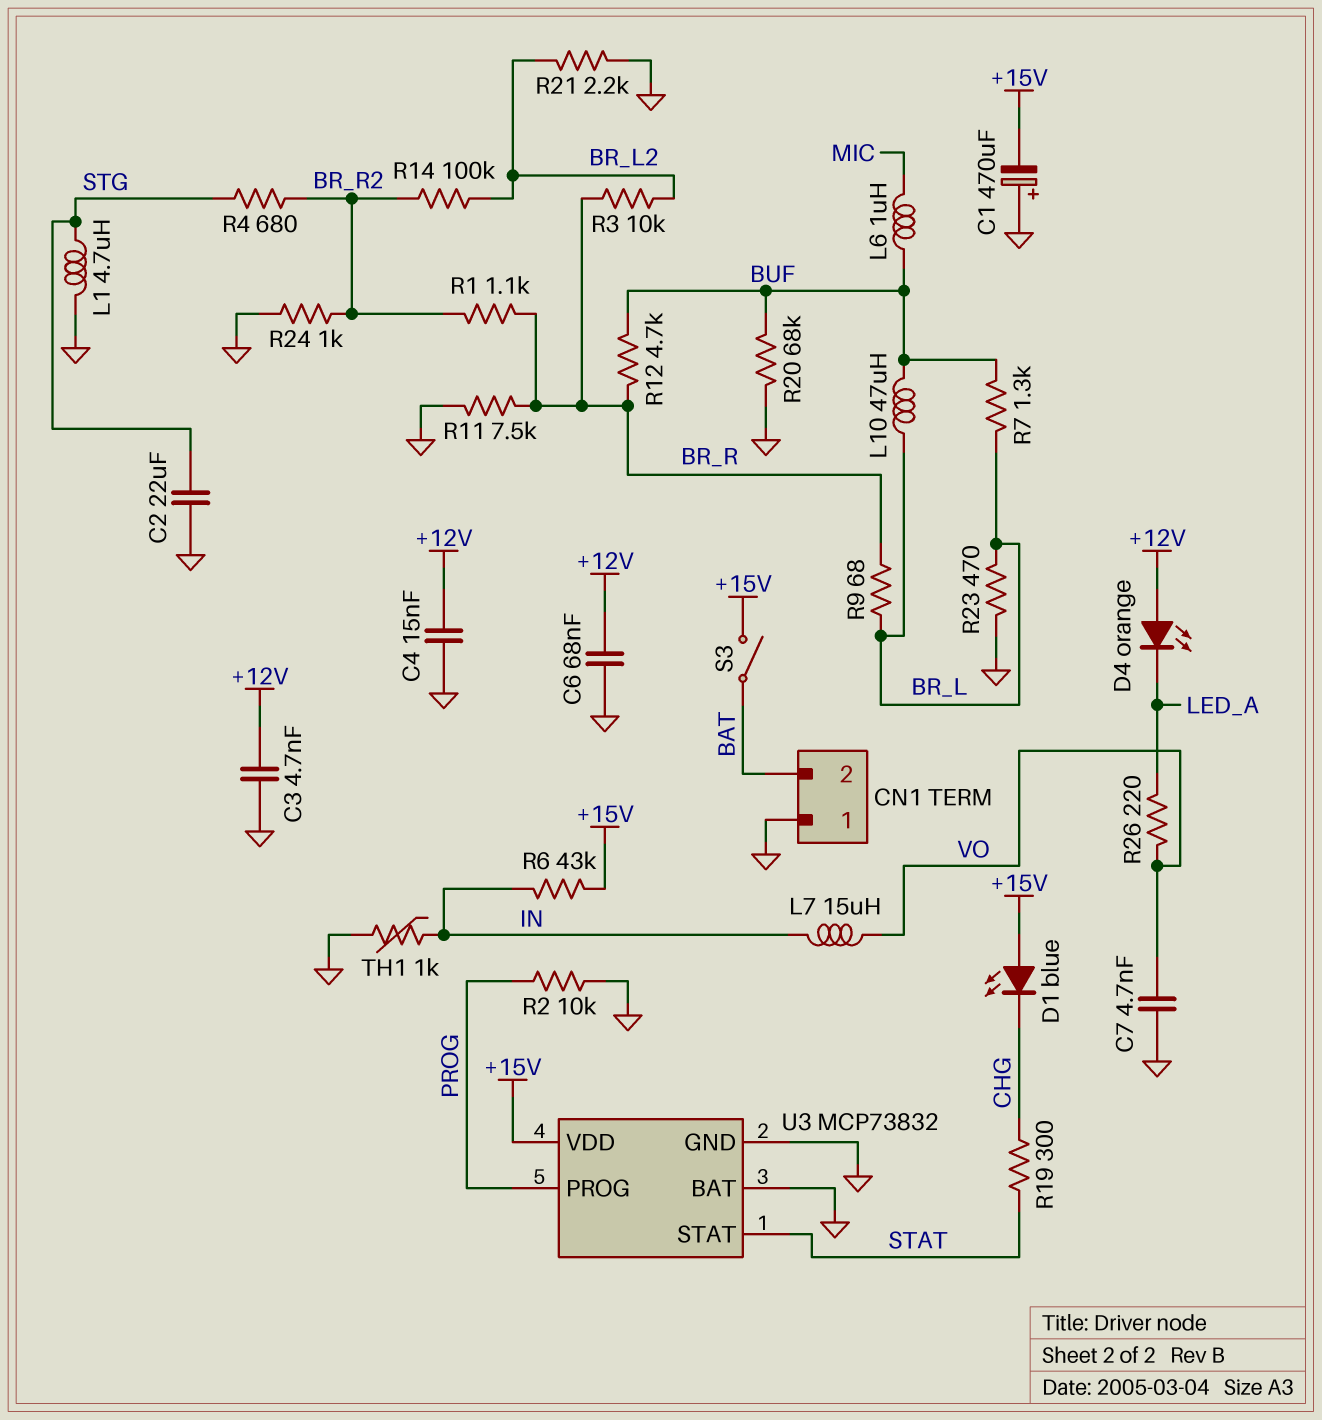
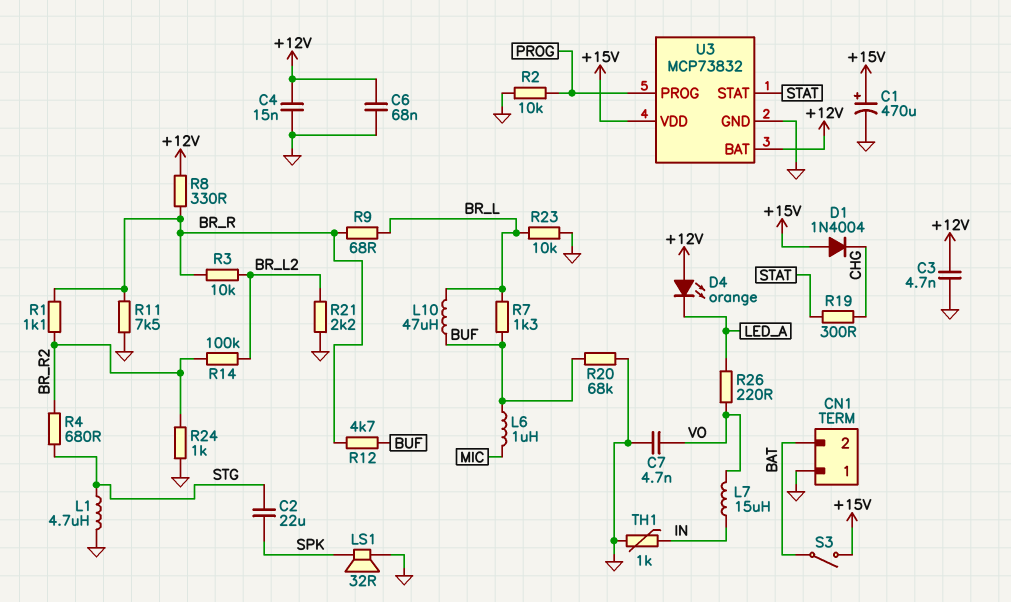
C1: 470uF (plus GND, minus +15V) -> 470uF (plus +15V, minus GND)
C2: 22uF (GND, STG) -> 22uF (SPK, STG)
D1: LED blue (A +15V, K CHG) -> diode 1N4004 (A +15V, K CHG)
LS1: none -> speaker 32R (GND, SPK)
R6: 43k (+15V, IN) -> none
R8: none -> 330 (+12V, BR_R)
R23: 470 (BR_L, GND) -> 10k (BR_L, GND)
U3 pin BAT: GND -> +12V

